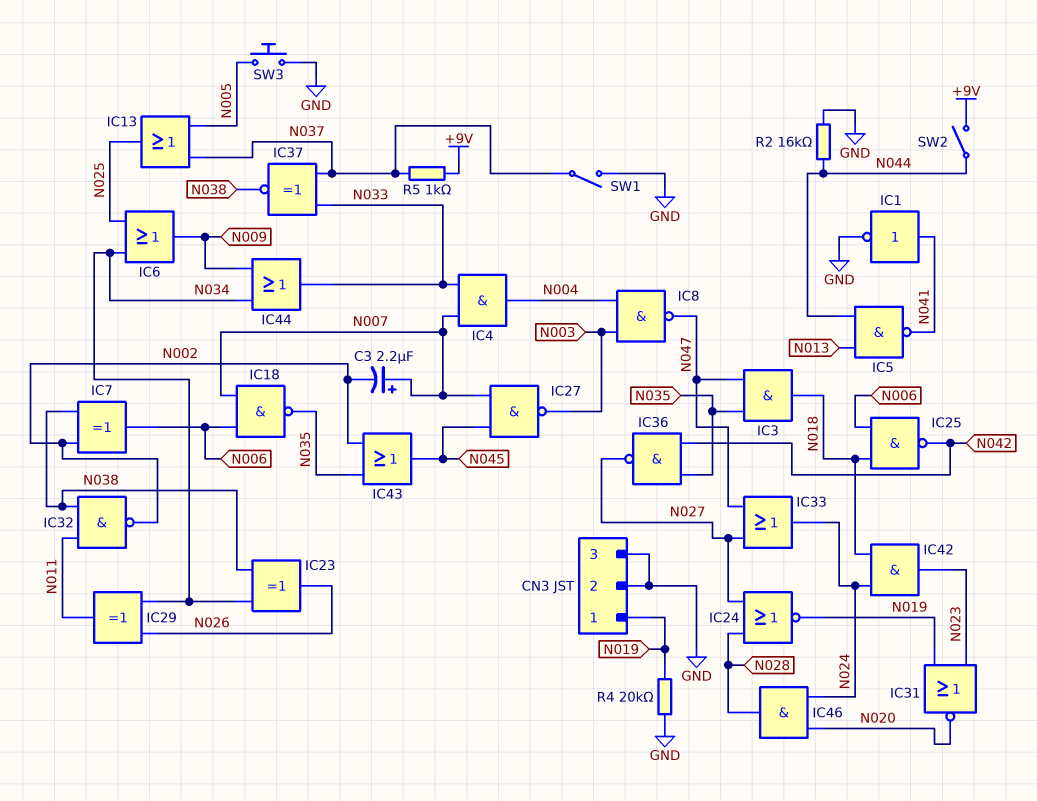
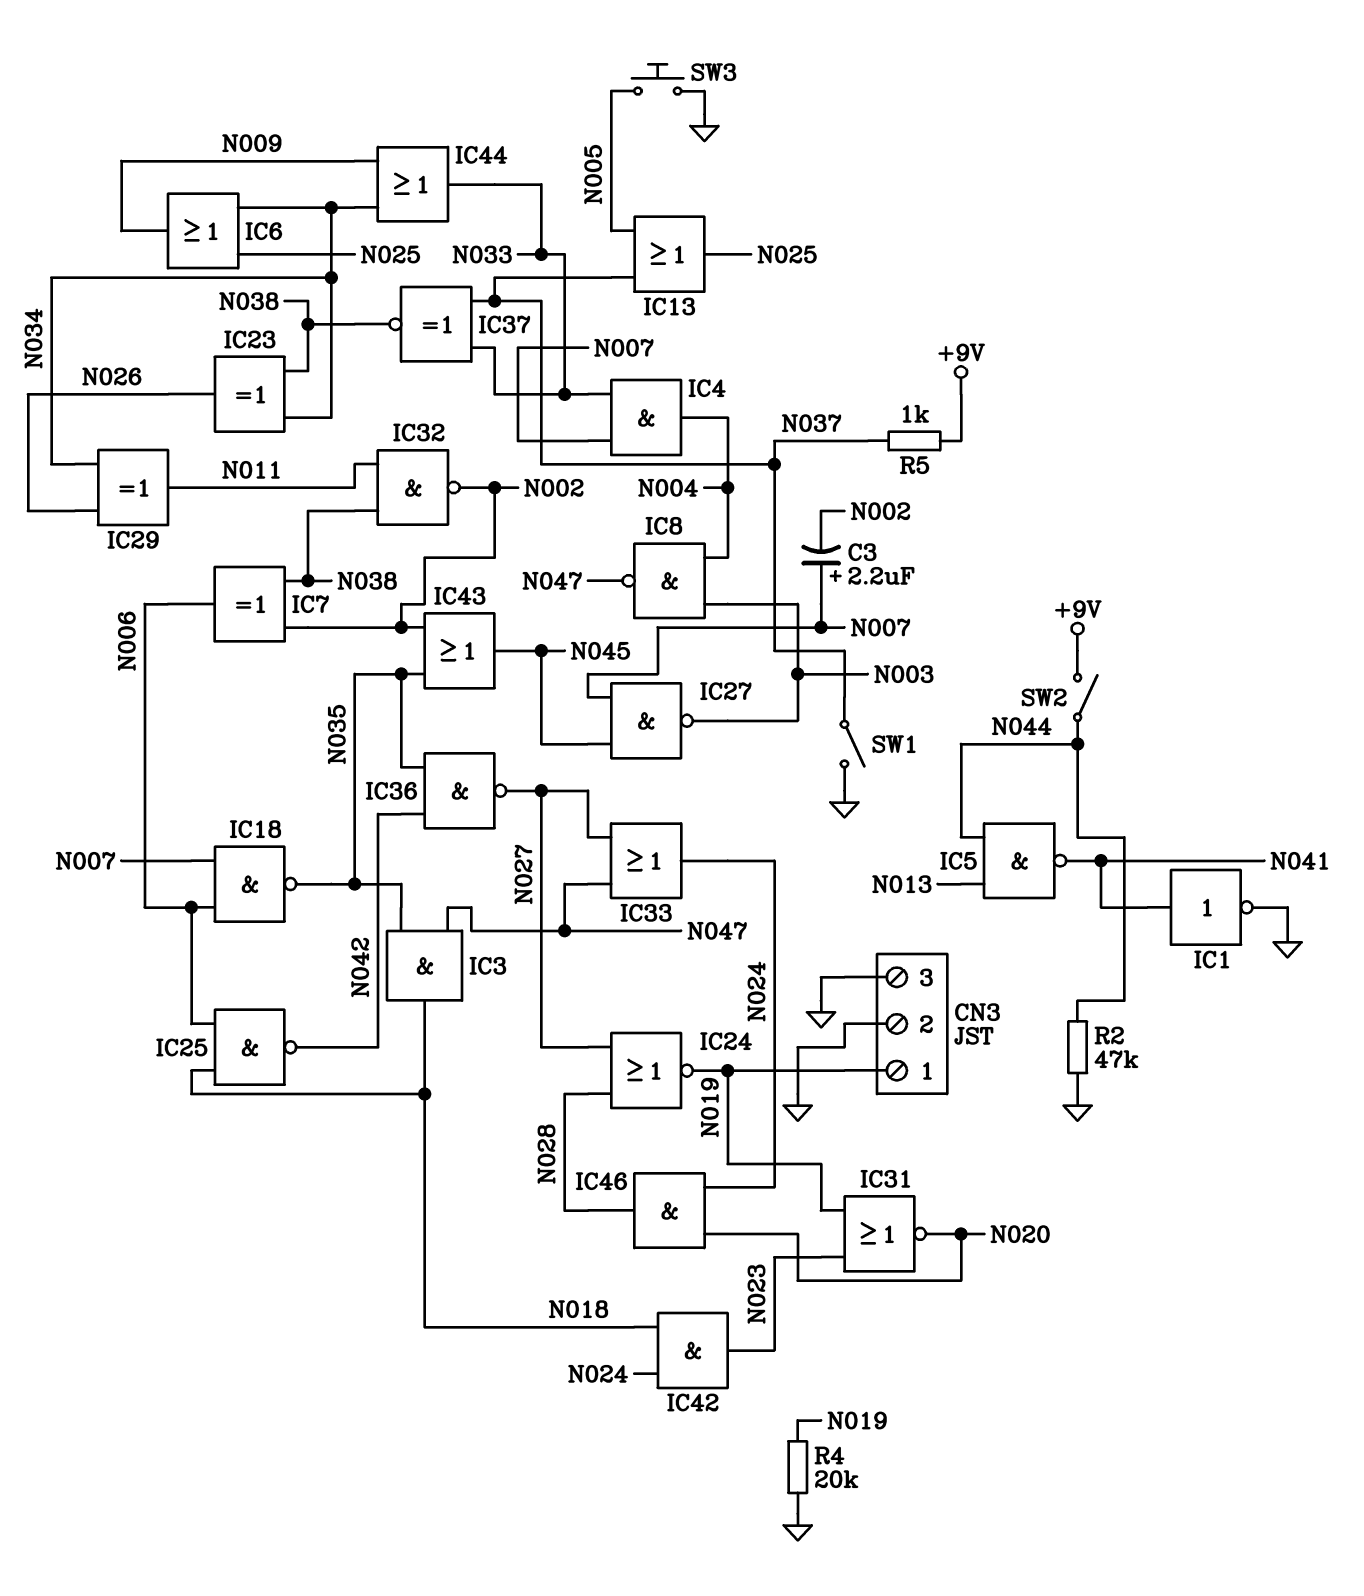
R2: 16k (GND, N044) -> 47k (GND, N044)

